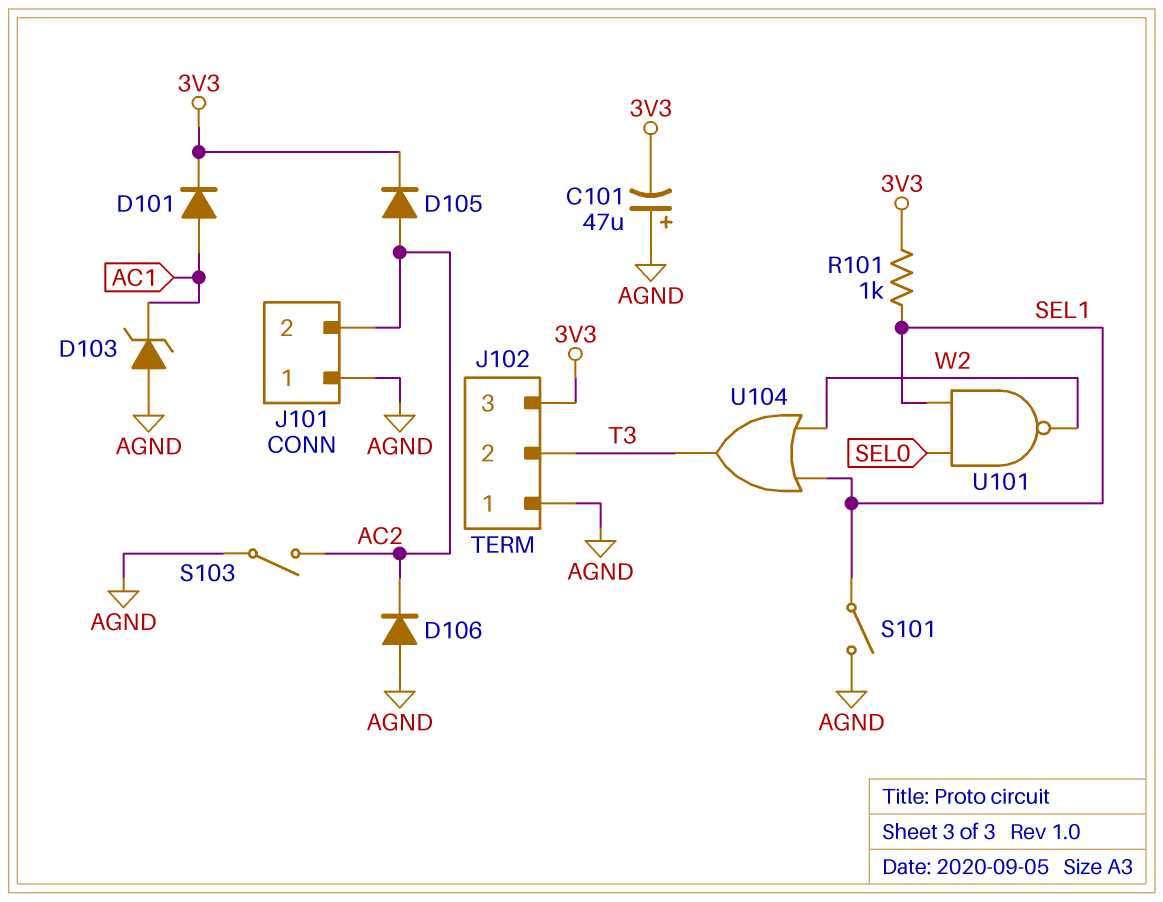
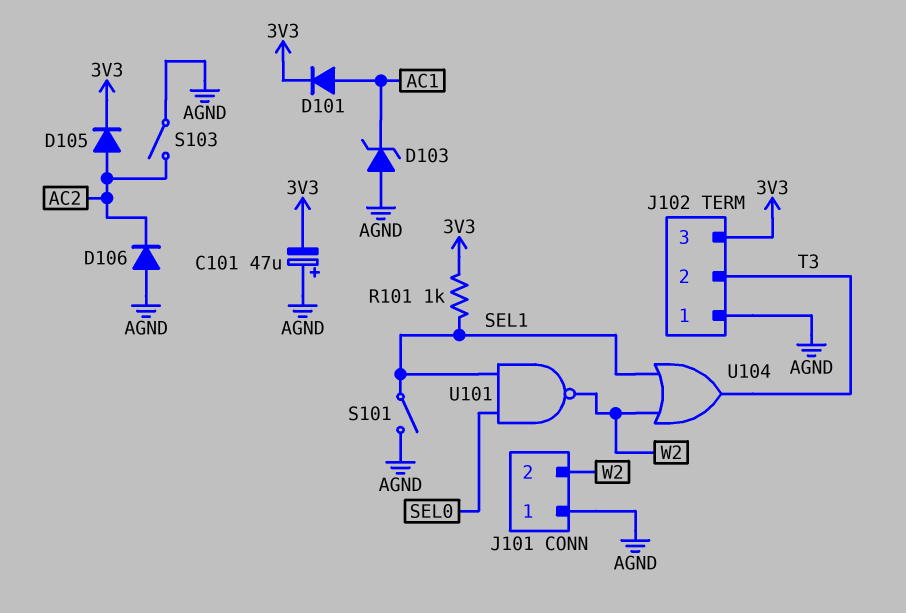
J101 pin 2: AC2 -> W2

